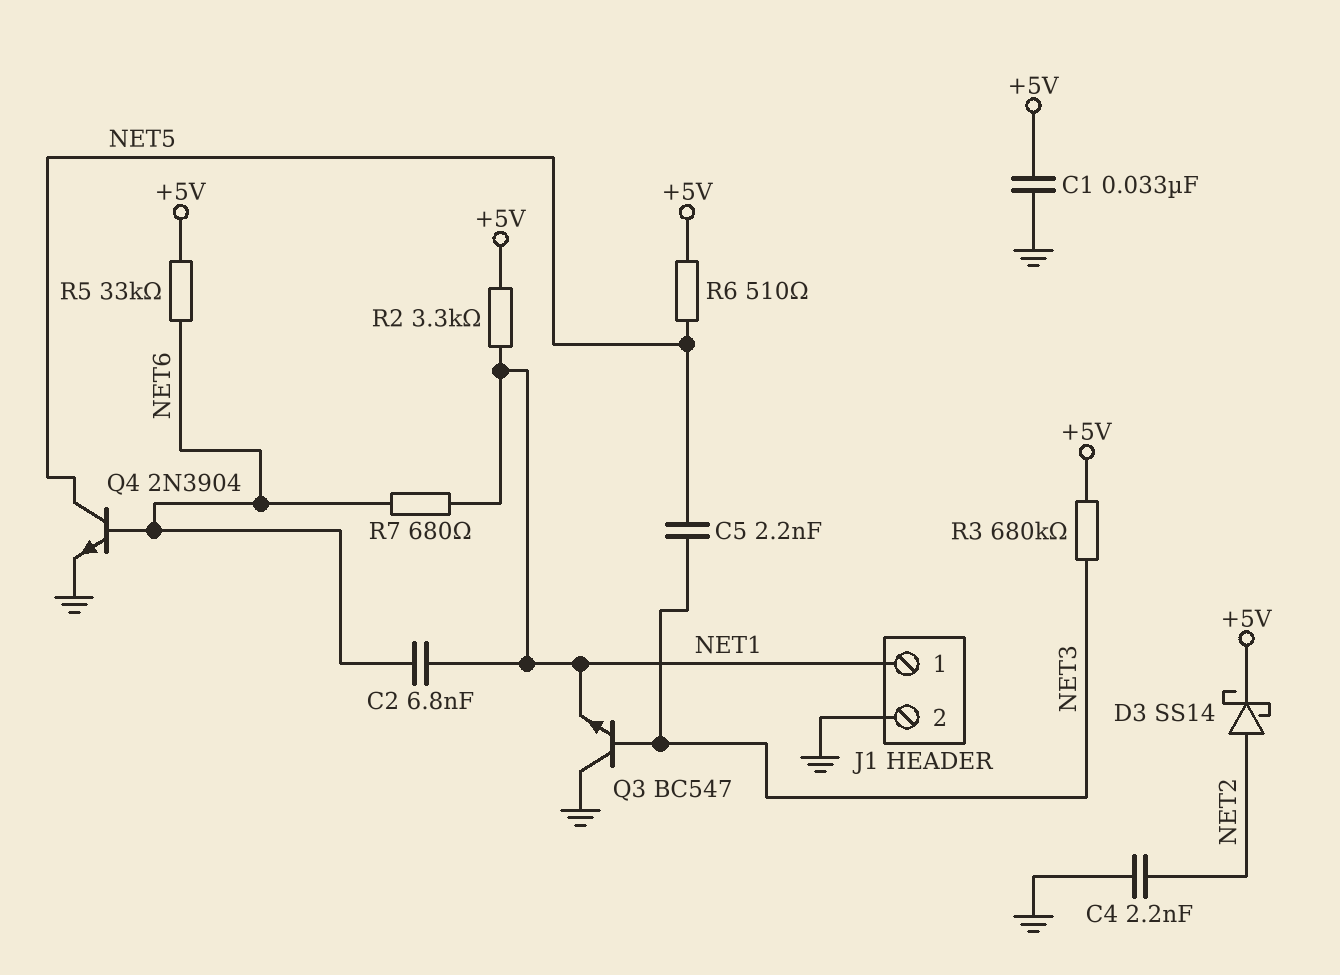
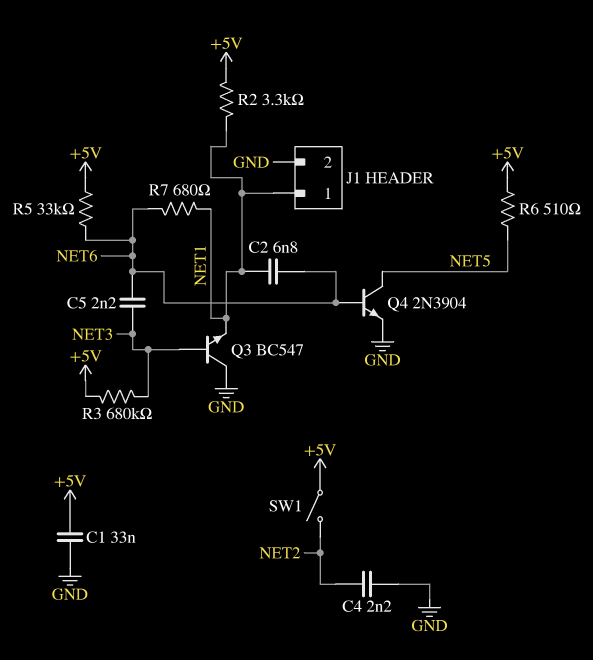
C5: 2.2nF (NET3, NET5) -> 2.2nF (NET3, NET6)
D3: schottky SS14 (A NET2, K +5V) -> none
SW1: none -> switch (+5V, NET2)

